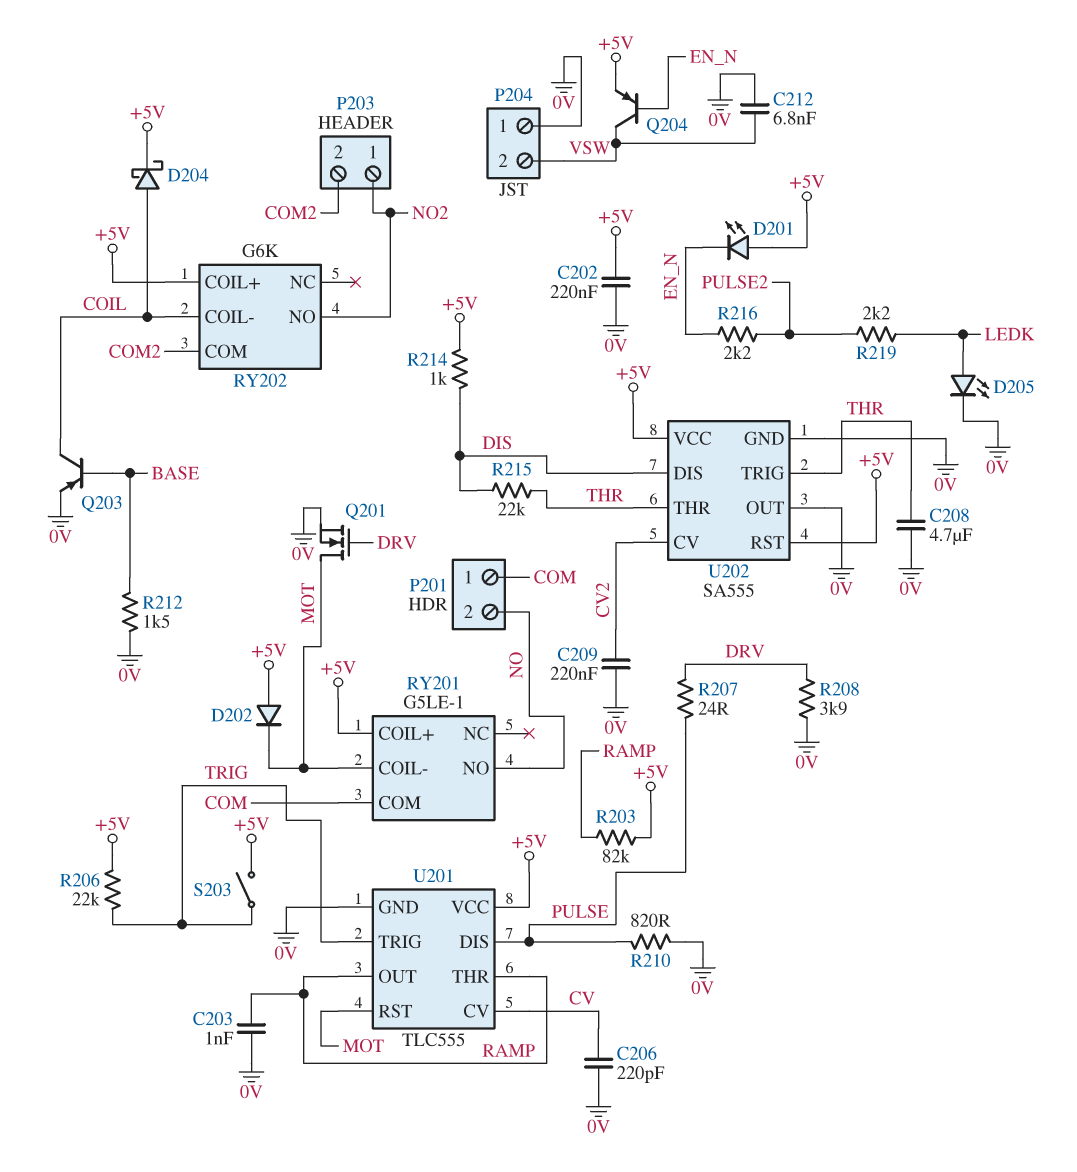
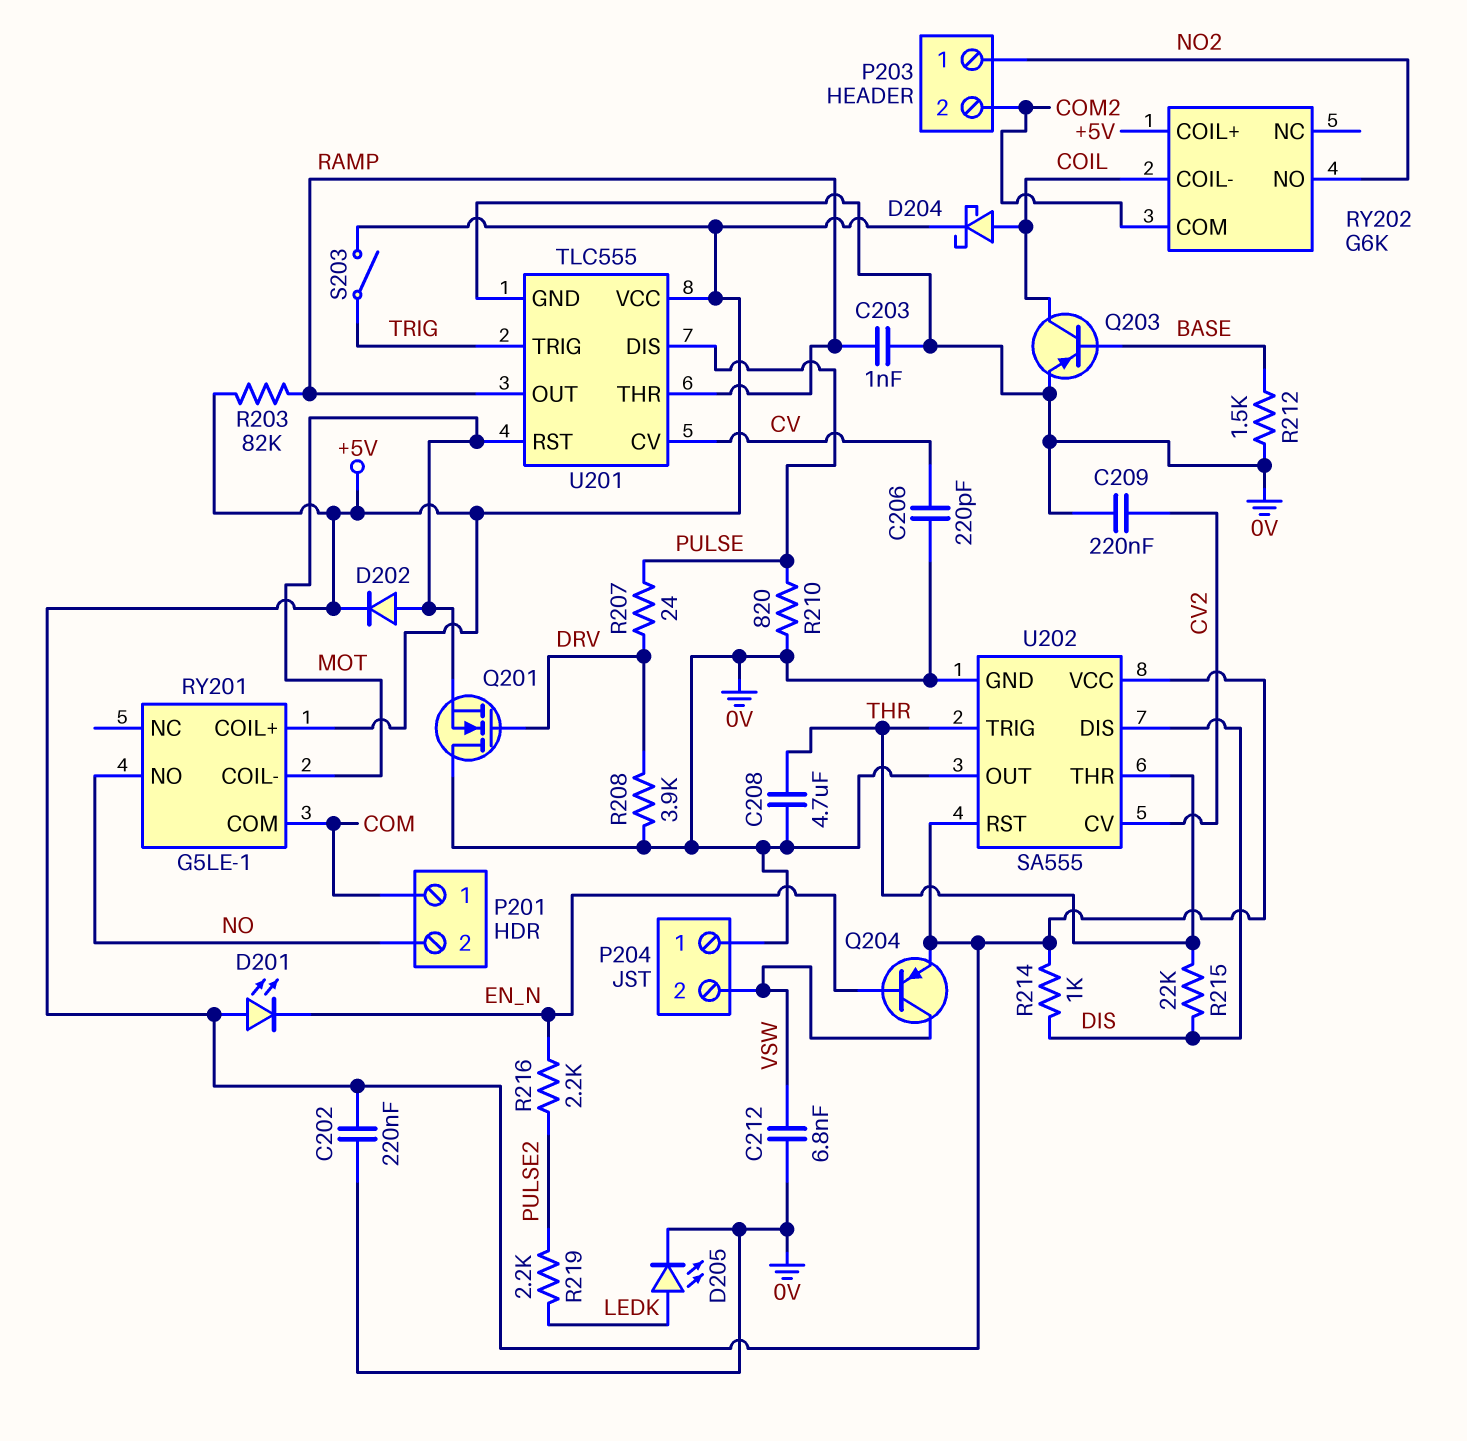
D202: diode (A +5V, K MOT) -> diode (A MOT, K +5V)
Q201: NMOS (G DRV, D MOT, S 0V) -> NMOS (G DRV, D 0V, S MOT)
R206: 22k (+5V, TRIG) -> none

